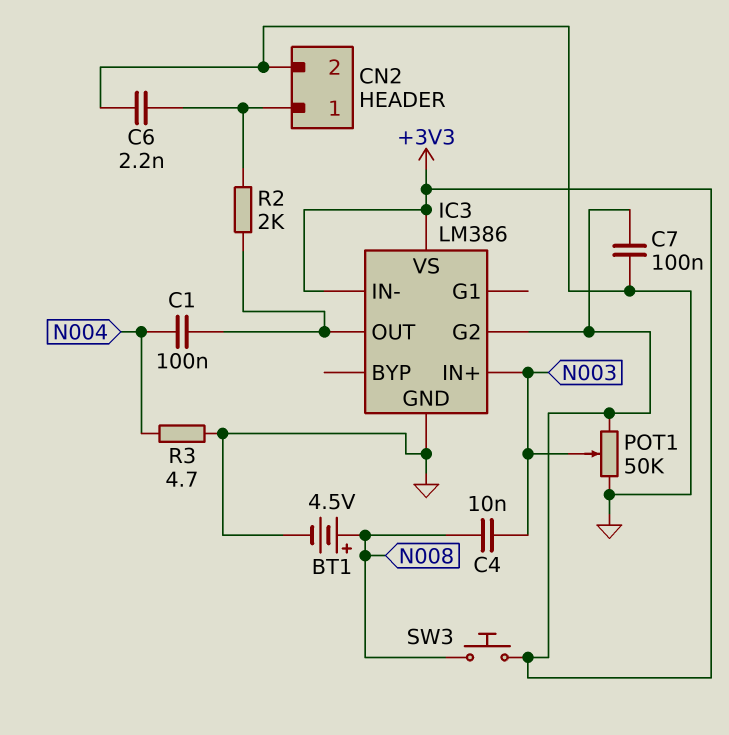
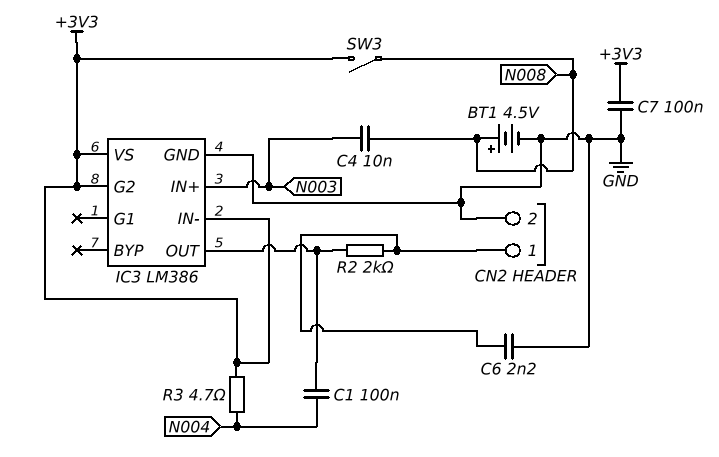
POT1: 50k (+3V3, GND, wiper N003) -> none
R3: 4.7 (GND, N004) -> 4.7 (+3V3, N004)
SW3: button (+3V3, N008) -> switch (+3V3, N008)

